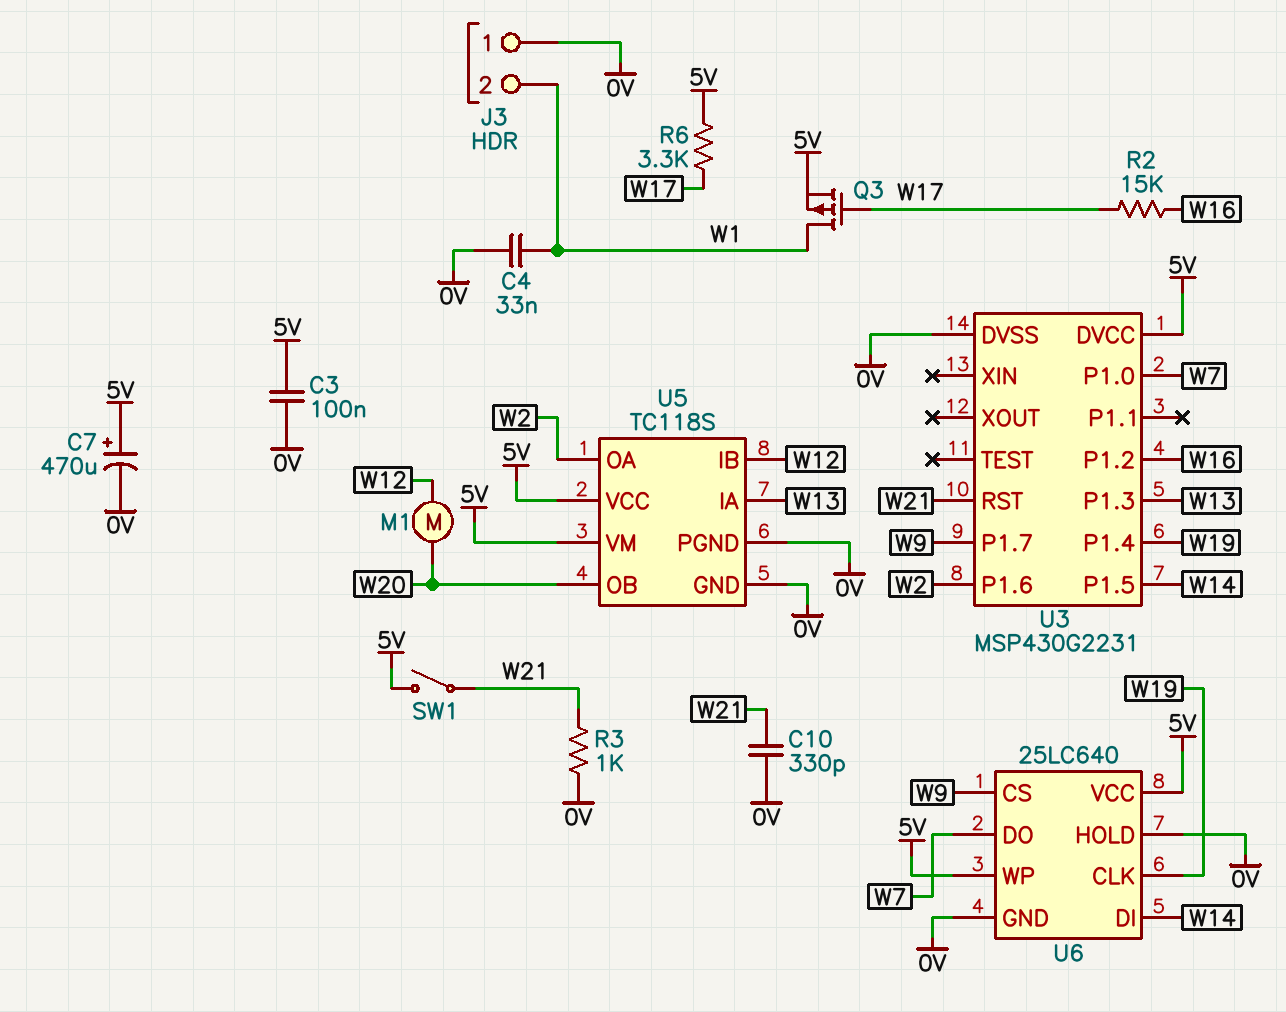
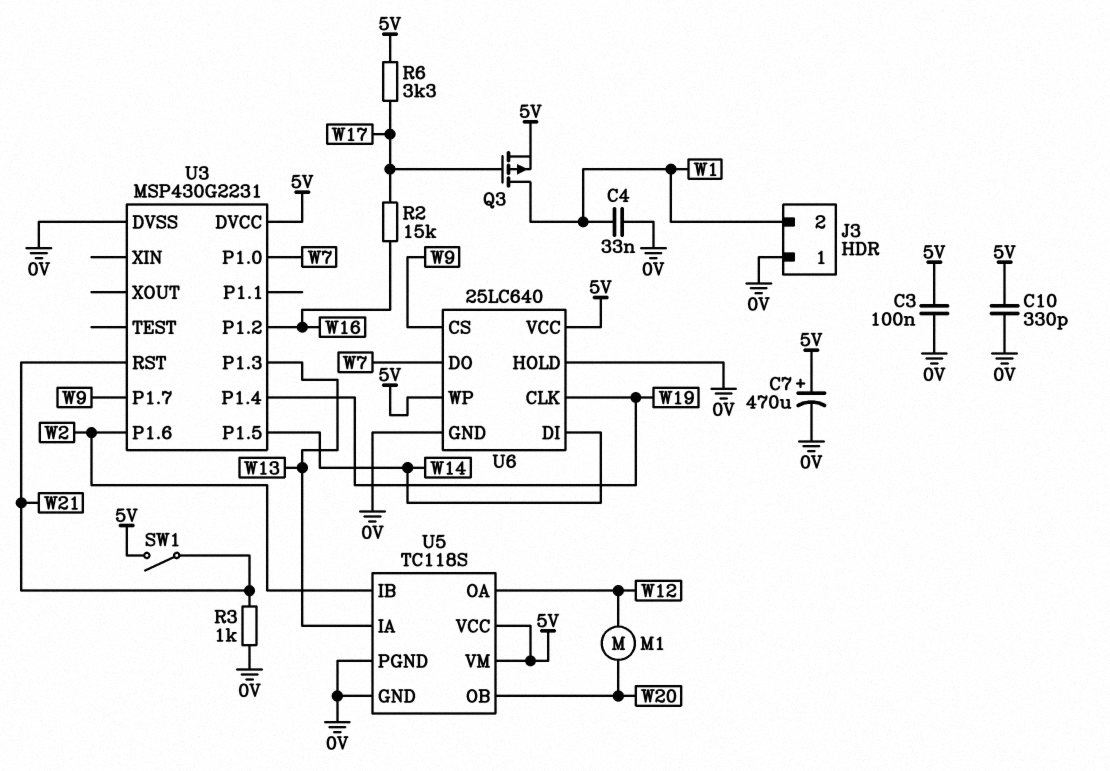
C10: 330pF (0V, W21) -> 330pF (0V, 5V)
U5 pin IB: W12 -> W2
U5 pin OA: W2 -> W12

